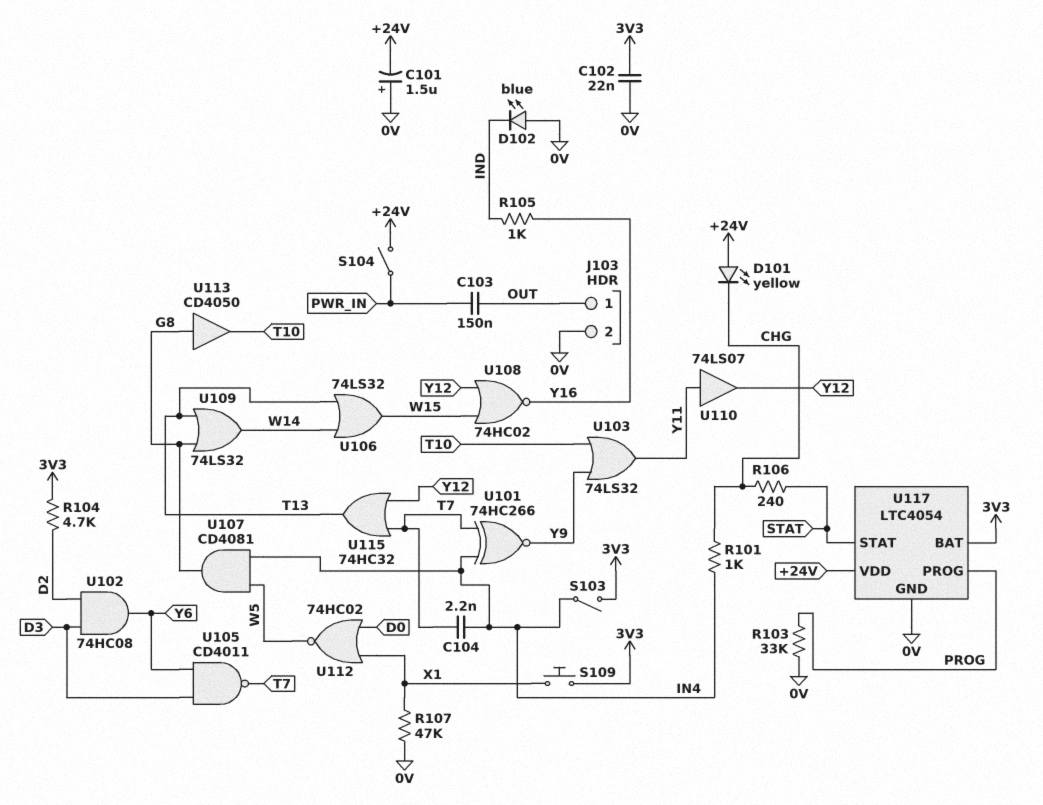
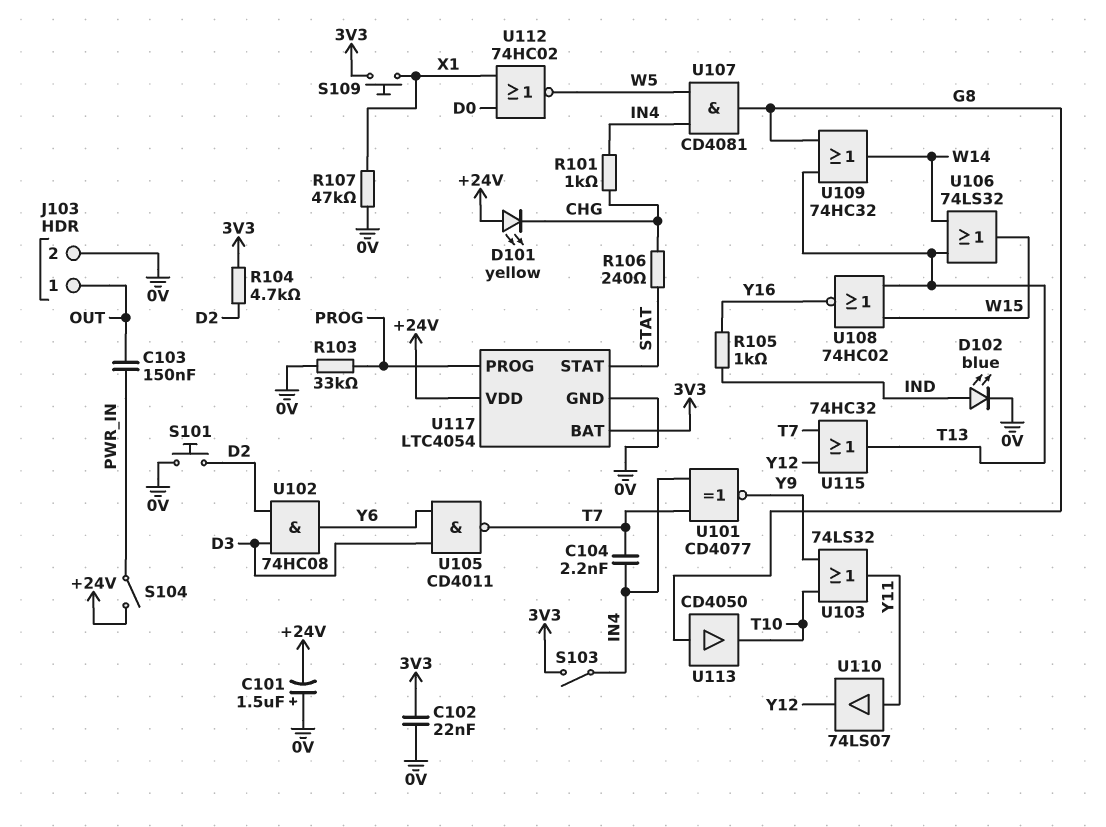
D102: LED blue (A 0V, K IND) -> LED blue (A IND, K 0V)
S101: none -> button (0V, D2)
U101: XNOR 74HC266 (in IN4, in T7, out Y9) -> XNOR CD4077 (in IN4, in T7, out Y9)
U108: NOR 74HC02 (in W15, in Y12, out Y16) -> NOR 74HC02 (in T13, in W15, out Y16)
U109: OR 74LS32 (in G8, in T13, out W14) -> OR 74HC32 (in G8, in T13, out W14)

